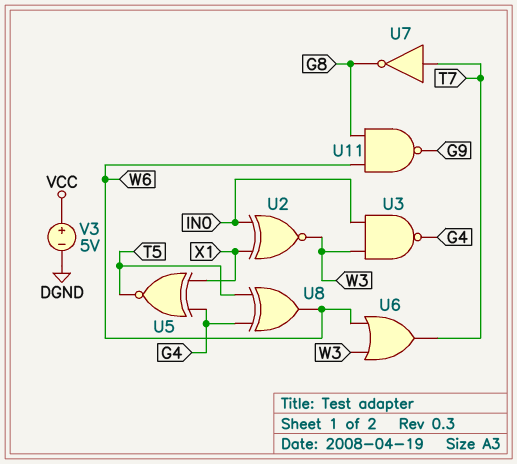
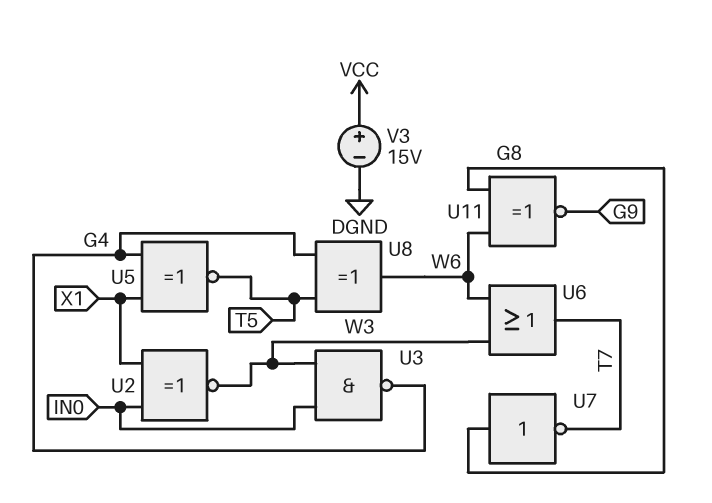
U7: NOT (in T7, out G8) -> NOT (in G8, out T7)
U11: NAND (in G8, in W6, out G9) -> XNOR (in G8, in W6, out G9)
V3: 5V (plus VCC, minus DGND) -> 15V (plus VCC, minus DGND)

